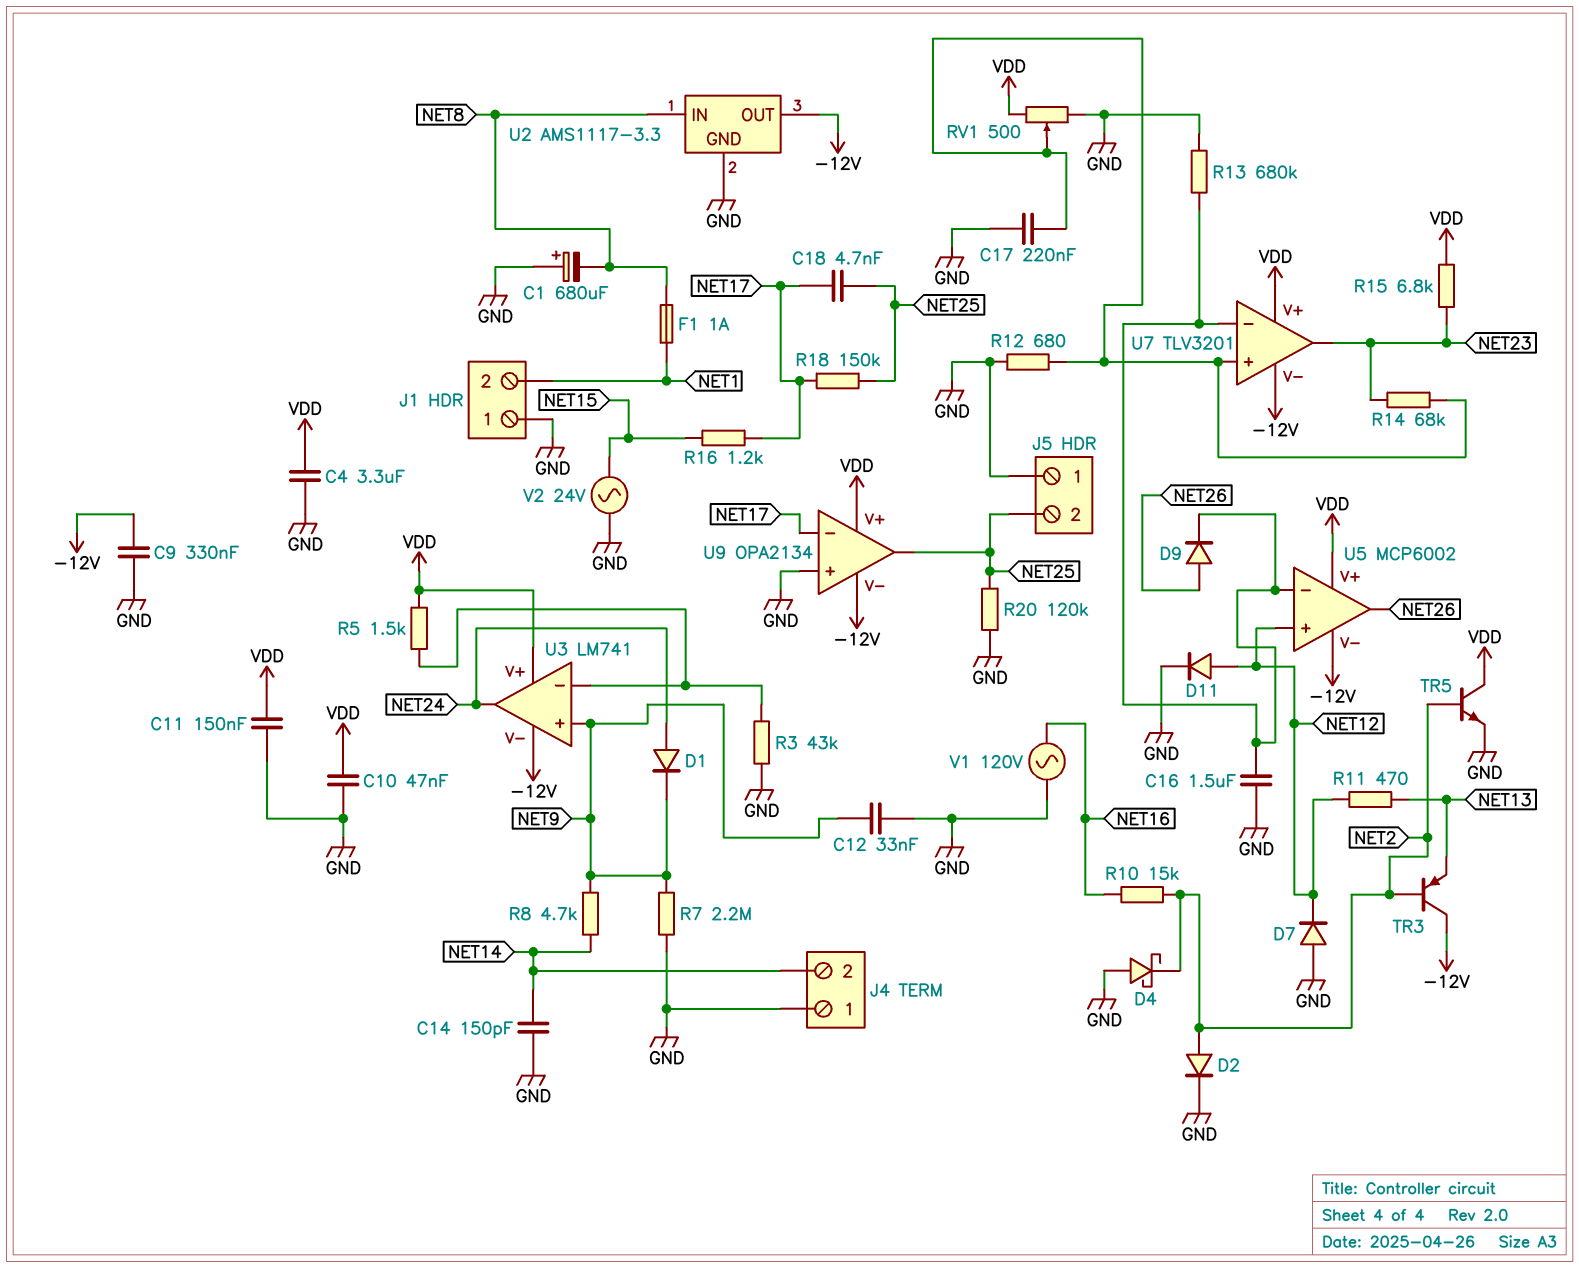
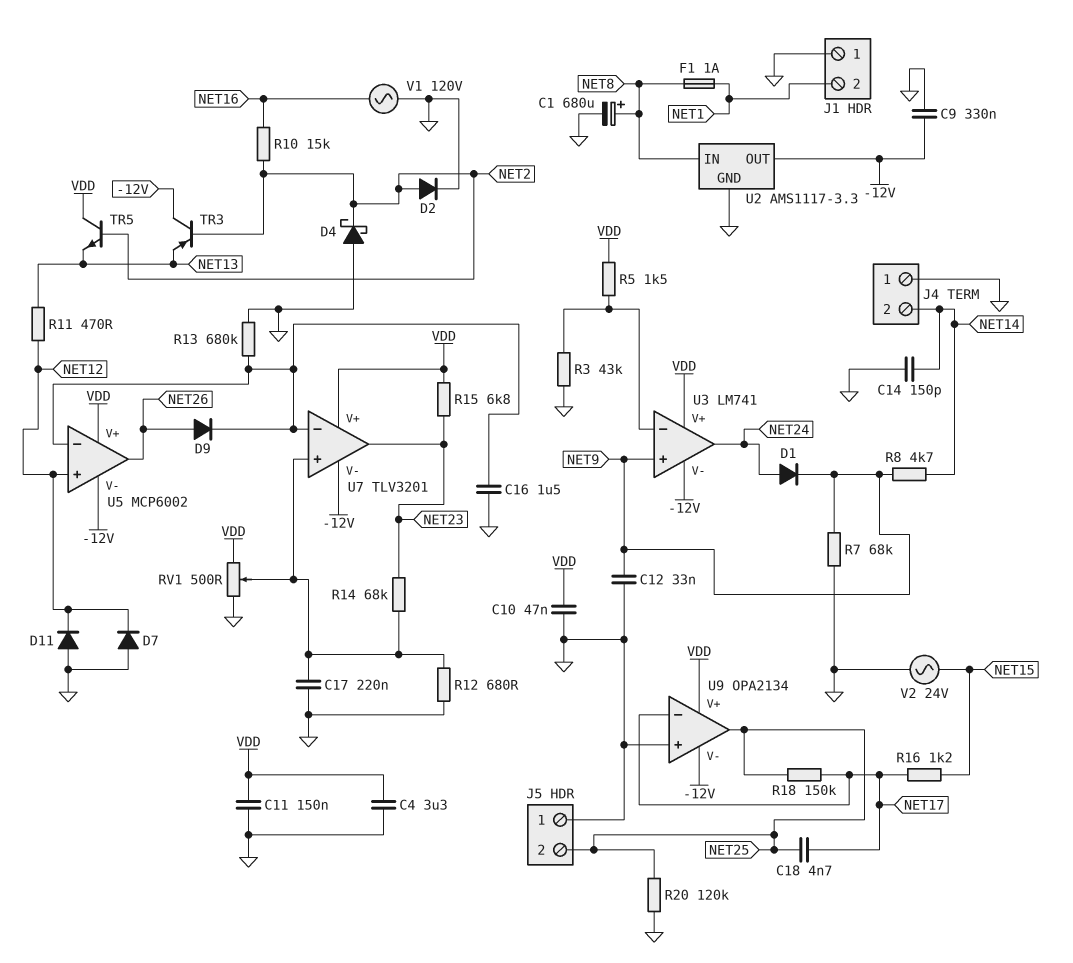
C1: 680uF (plus GND, minus NET8) -> 680uF (plus NET8, minus GND)
D11: diode (A NET12, K GND) -> diode (A GND, K NET12)
R7: 2.2M (GND, NET9) -> 68k (GND, NET9)
TR5: NPN (B NET2, C VDD, E GND) -> NPN (B NET2, C VDD, E NET13)

